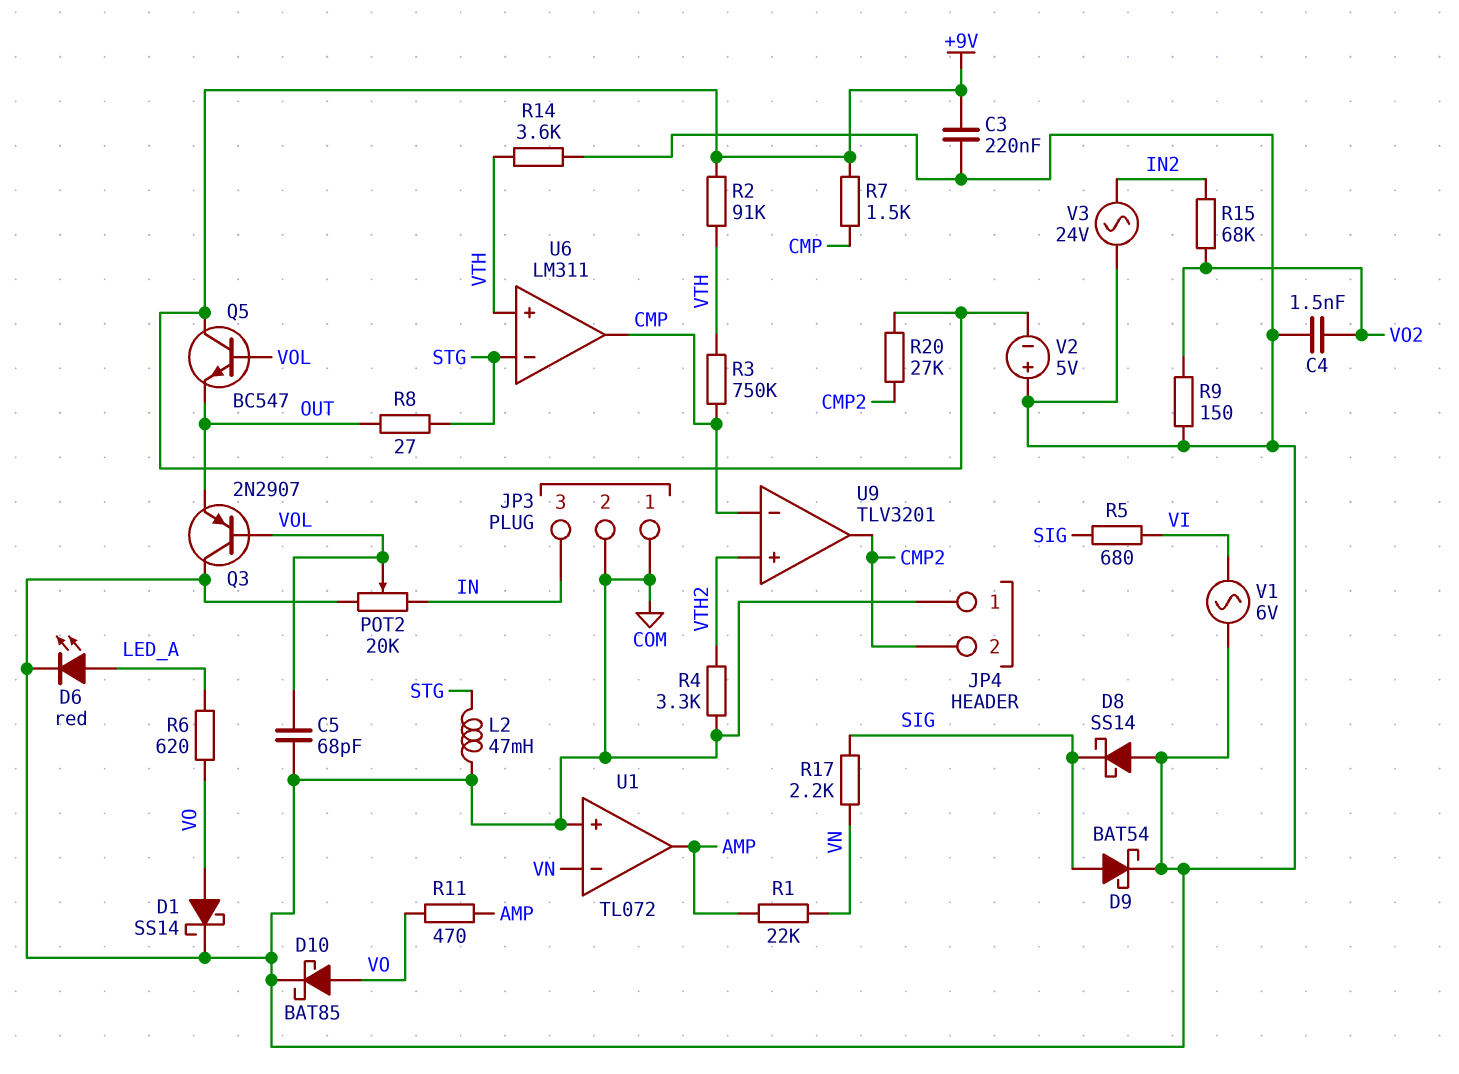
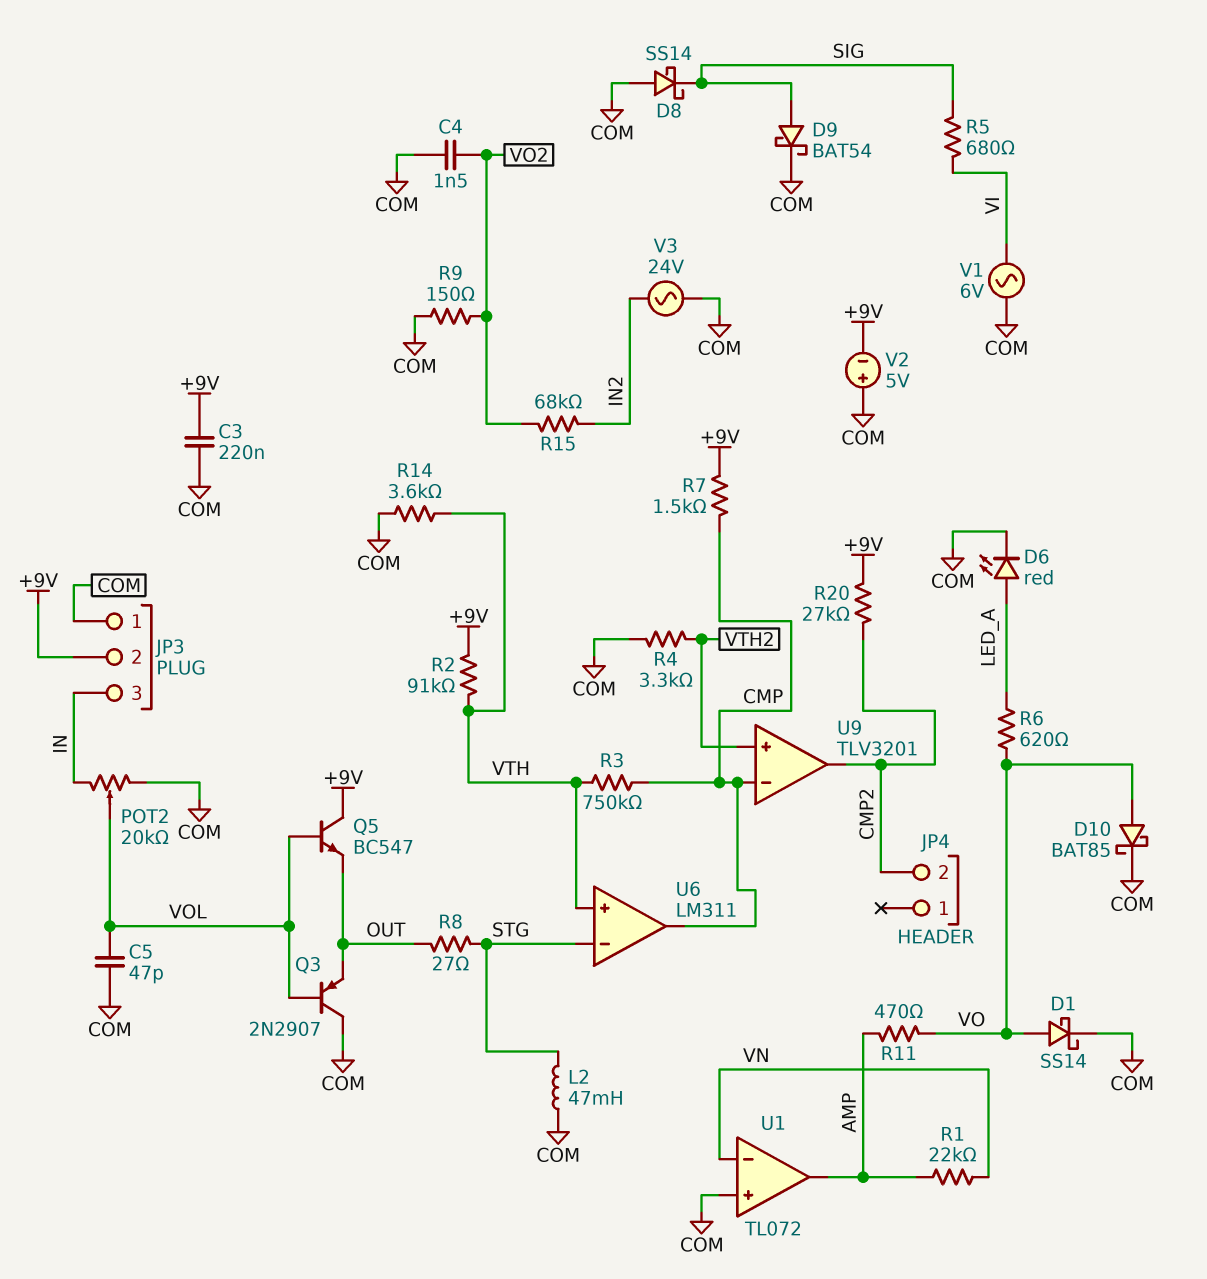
C5: 68pF (COM, VOL) -> 47pF (COM, VOL)
JP3 pin 2: COM -> +9V
JP4 pin 1: COM -> none
R17: 2.2k (SIG, VN) -> none

